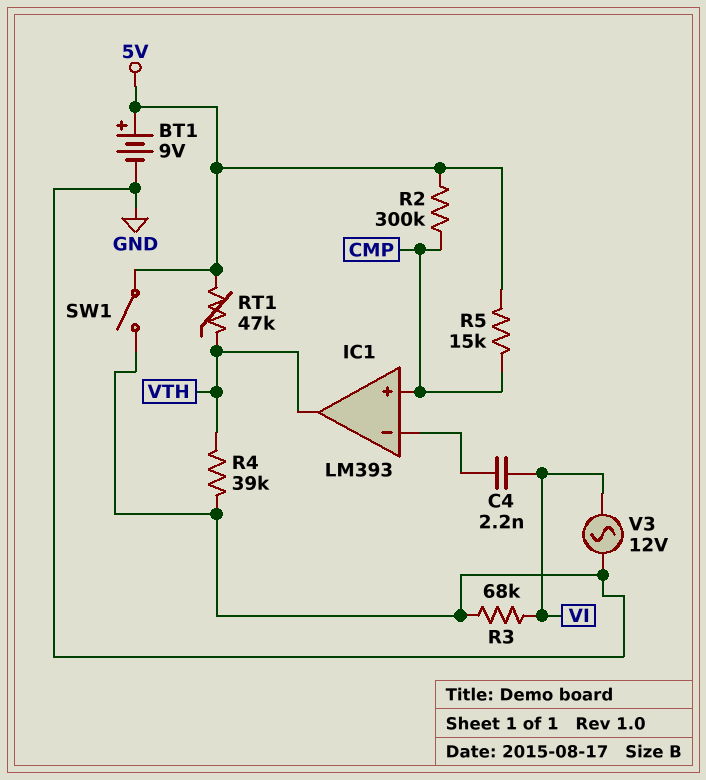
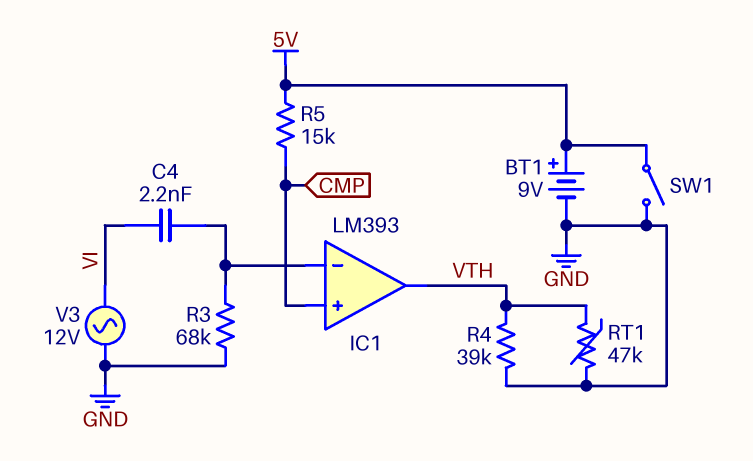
R2: 300k (5V, CMP) -> none
R3: 68k (GND, VI) -> 68k (GND, IC1/in-)
RT1: 47k (5V, VTH) -> 47k (GND, VTH)

